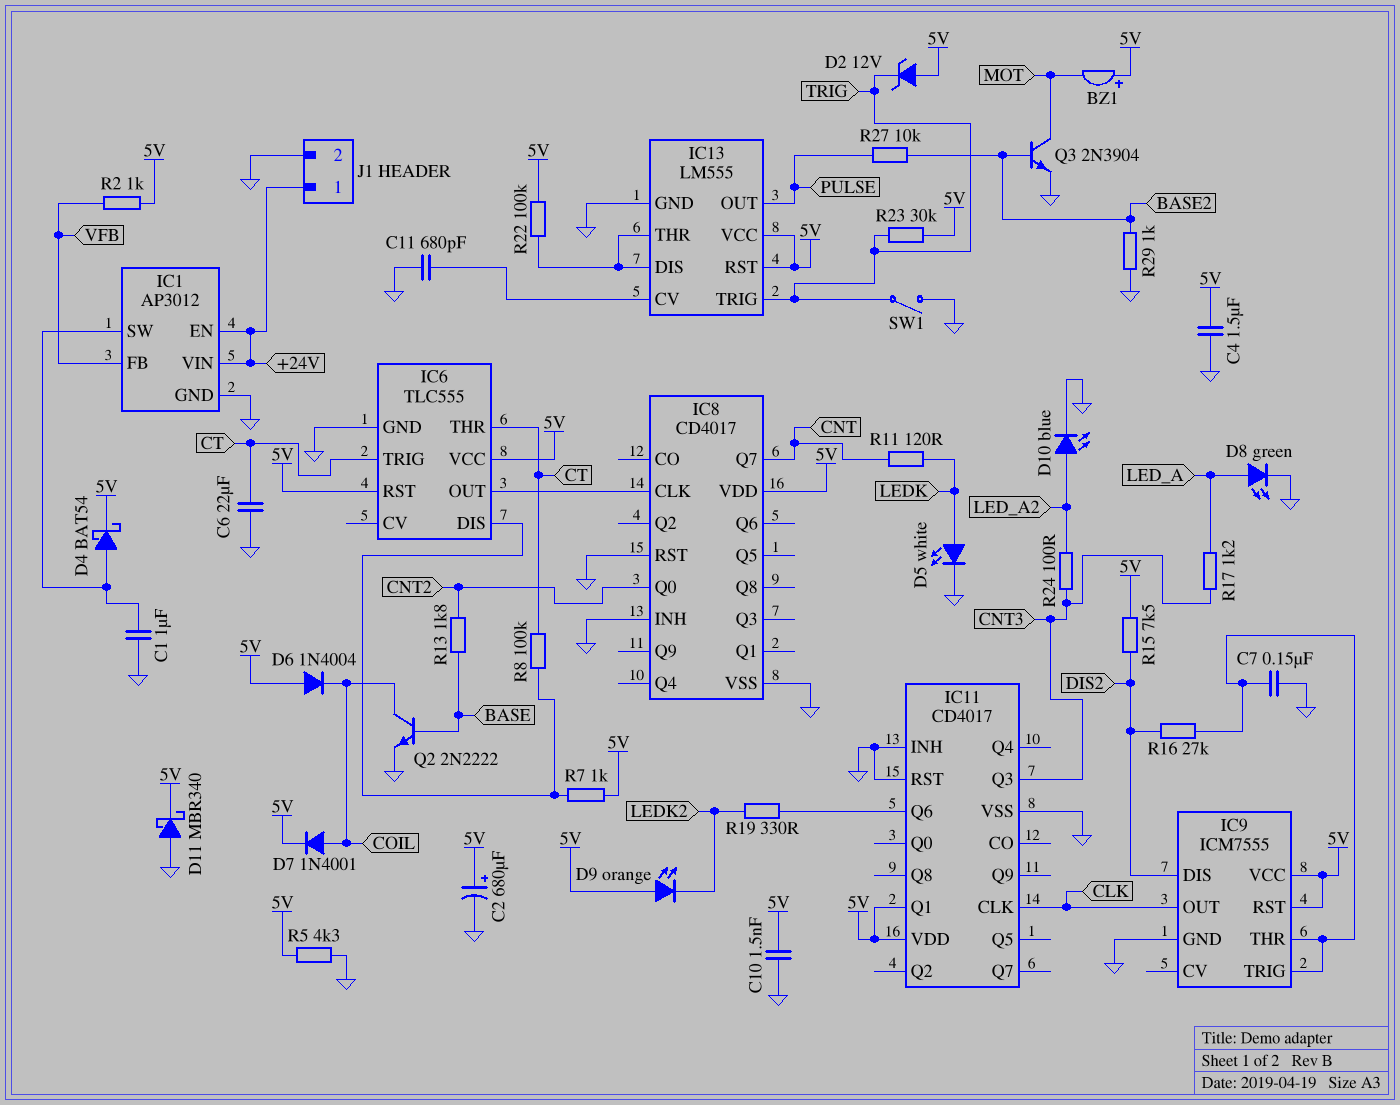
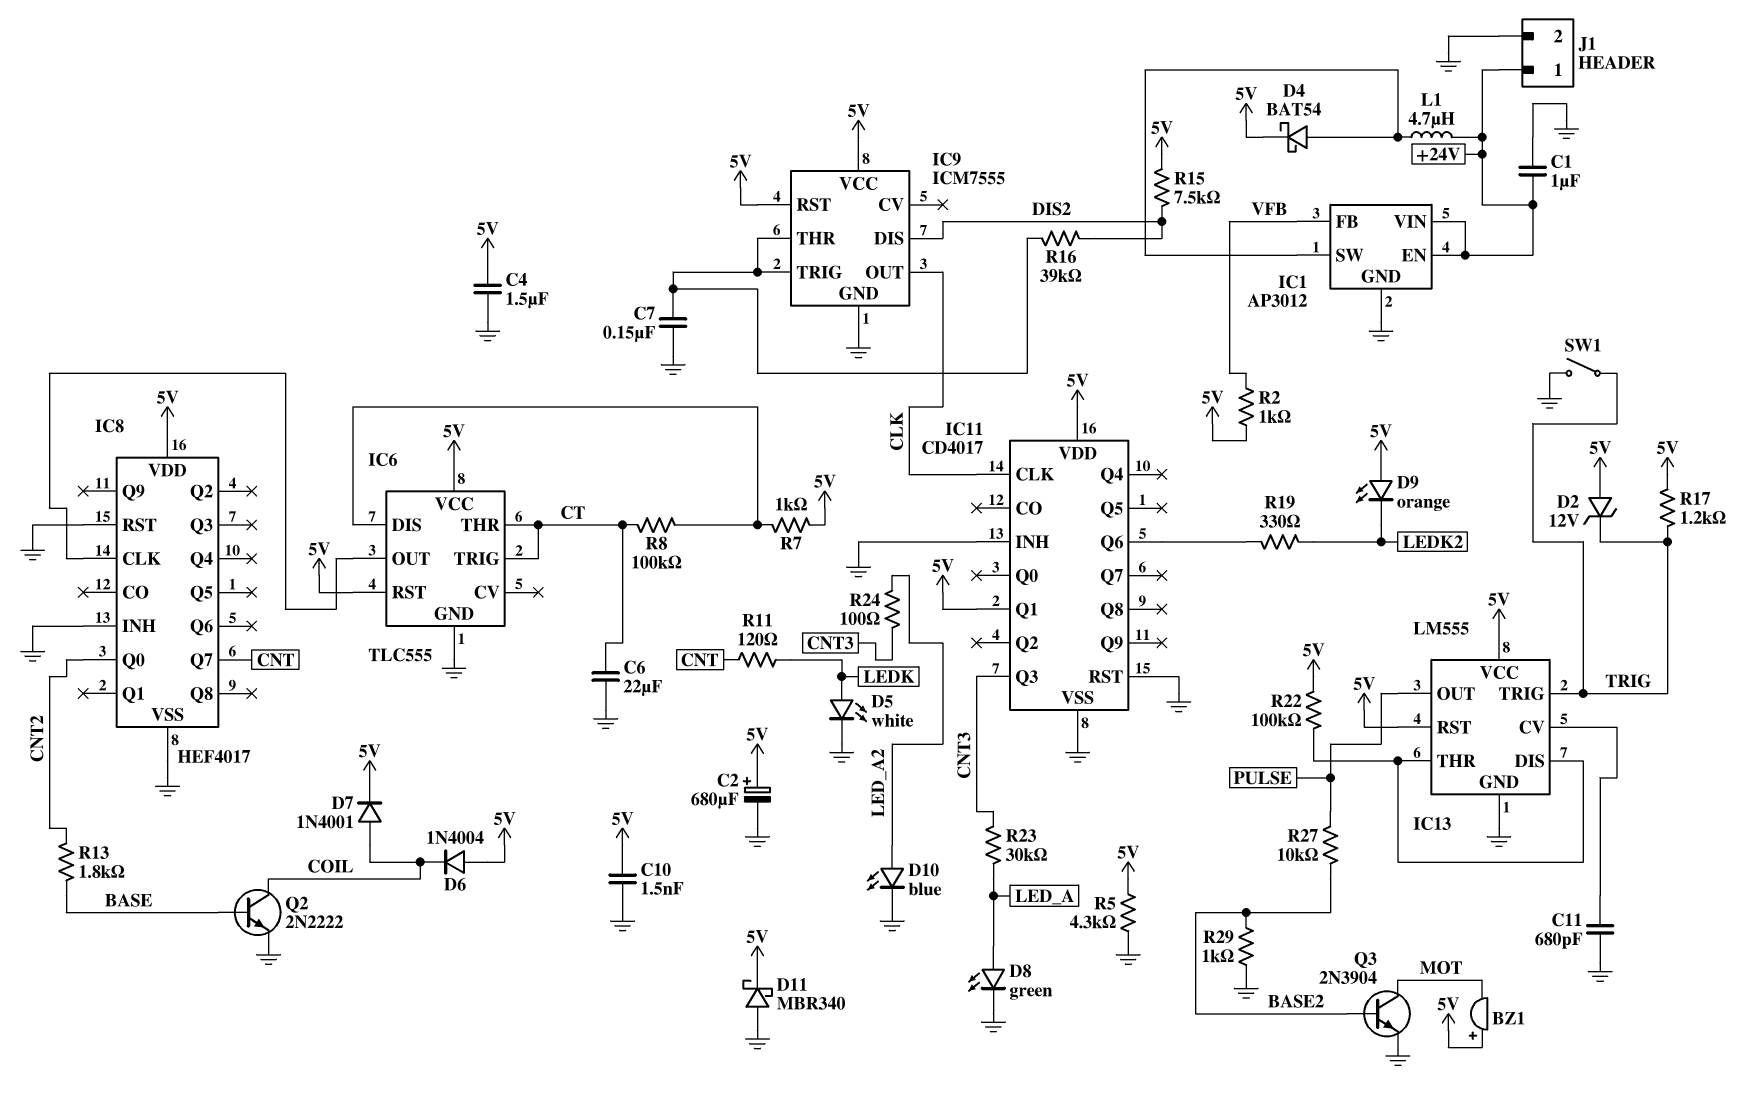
C1: 1uF (GND, IC1/SW) -> 1uF (+24V, GND)
IC8: CD4017 -> HEF4017
L1: none -> 4.7uH (+24V, IC1/SW)
R16: 27k (DIS2, IC9/THR) -> 39k (DIS2, IC9/THR)
R17: 1.2k (CNT3, LED_A) -> 1.2k (5V, TRIG)
R23: 30k (5V, TRIG) -> 30k (CNT3, LED_A)

